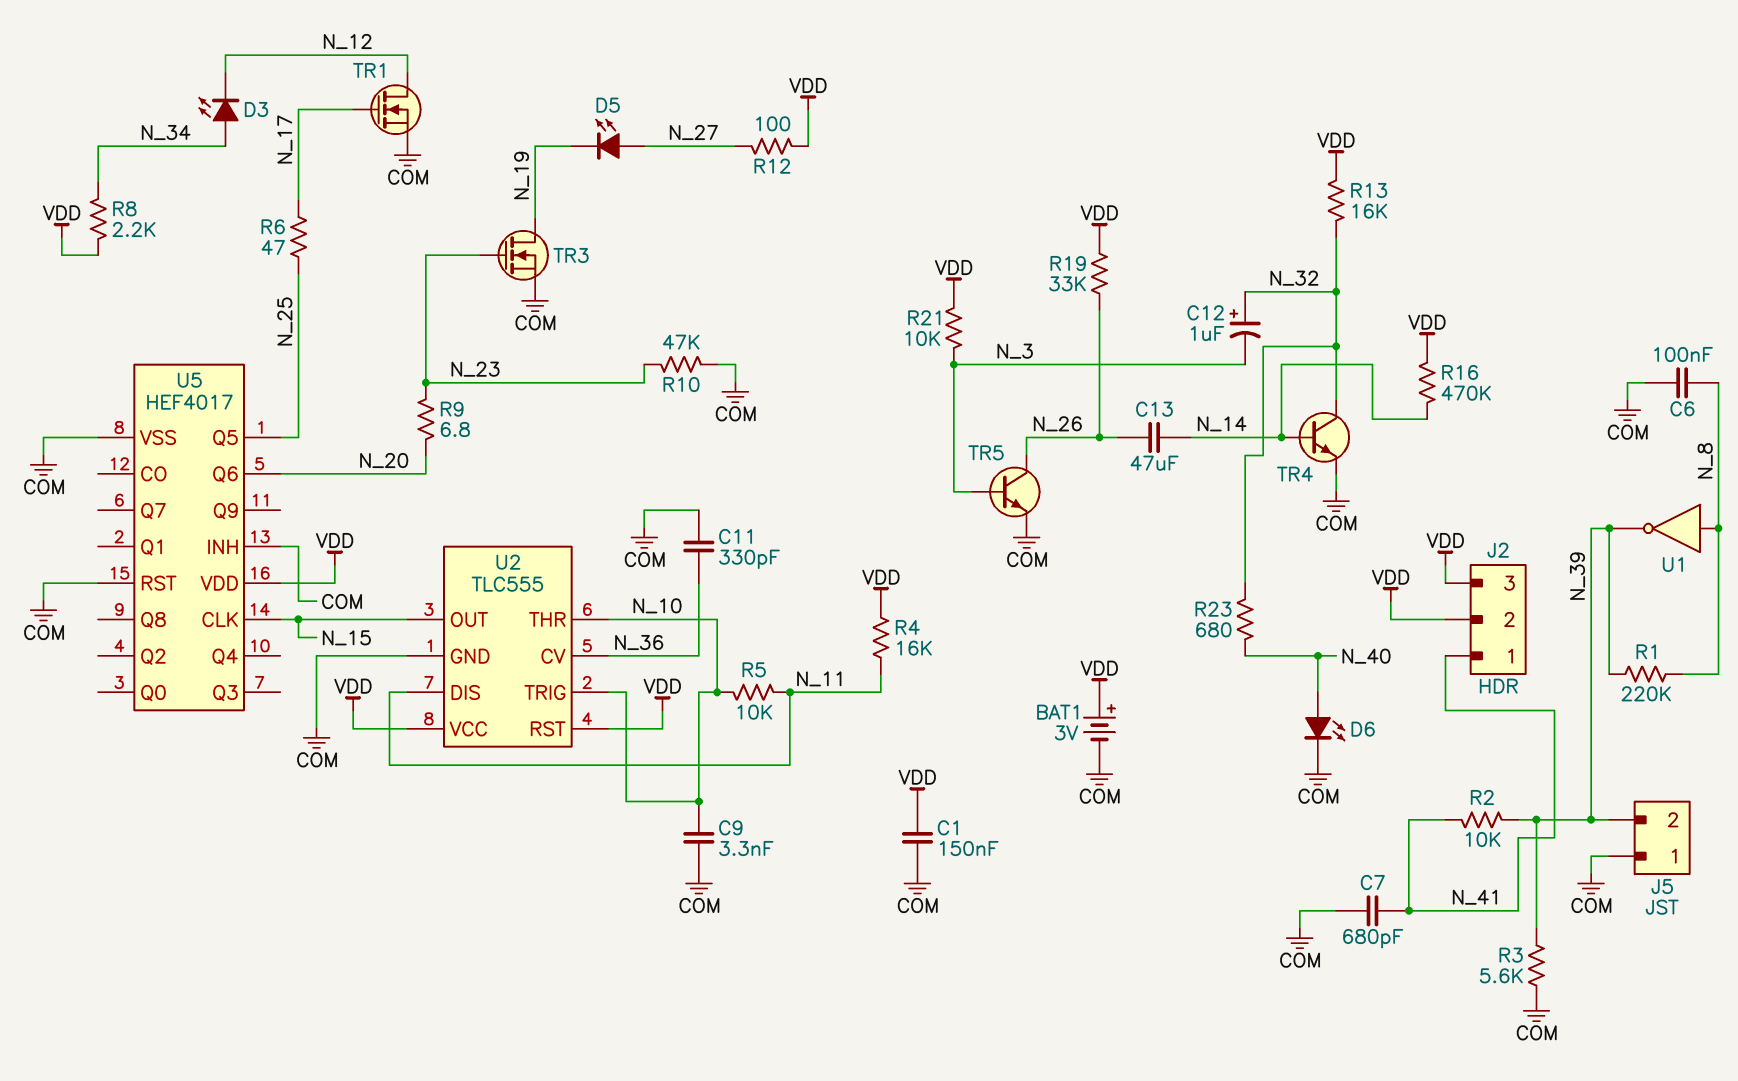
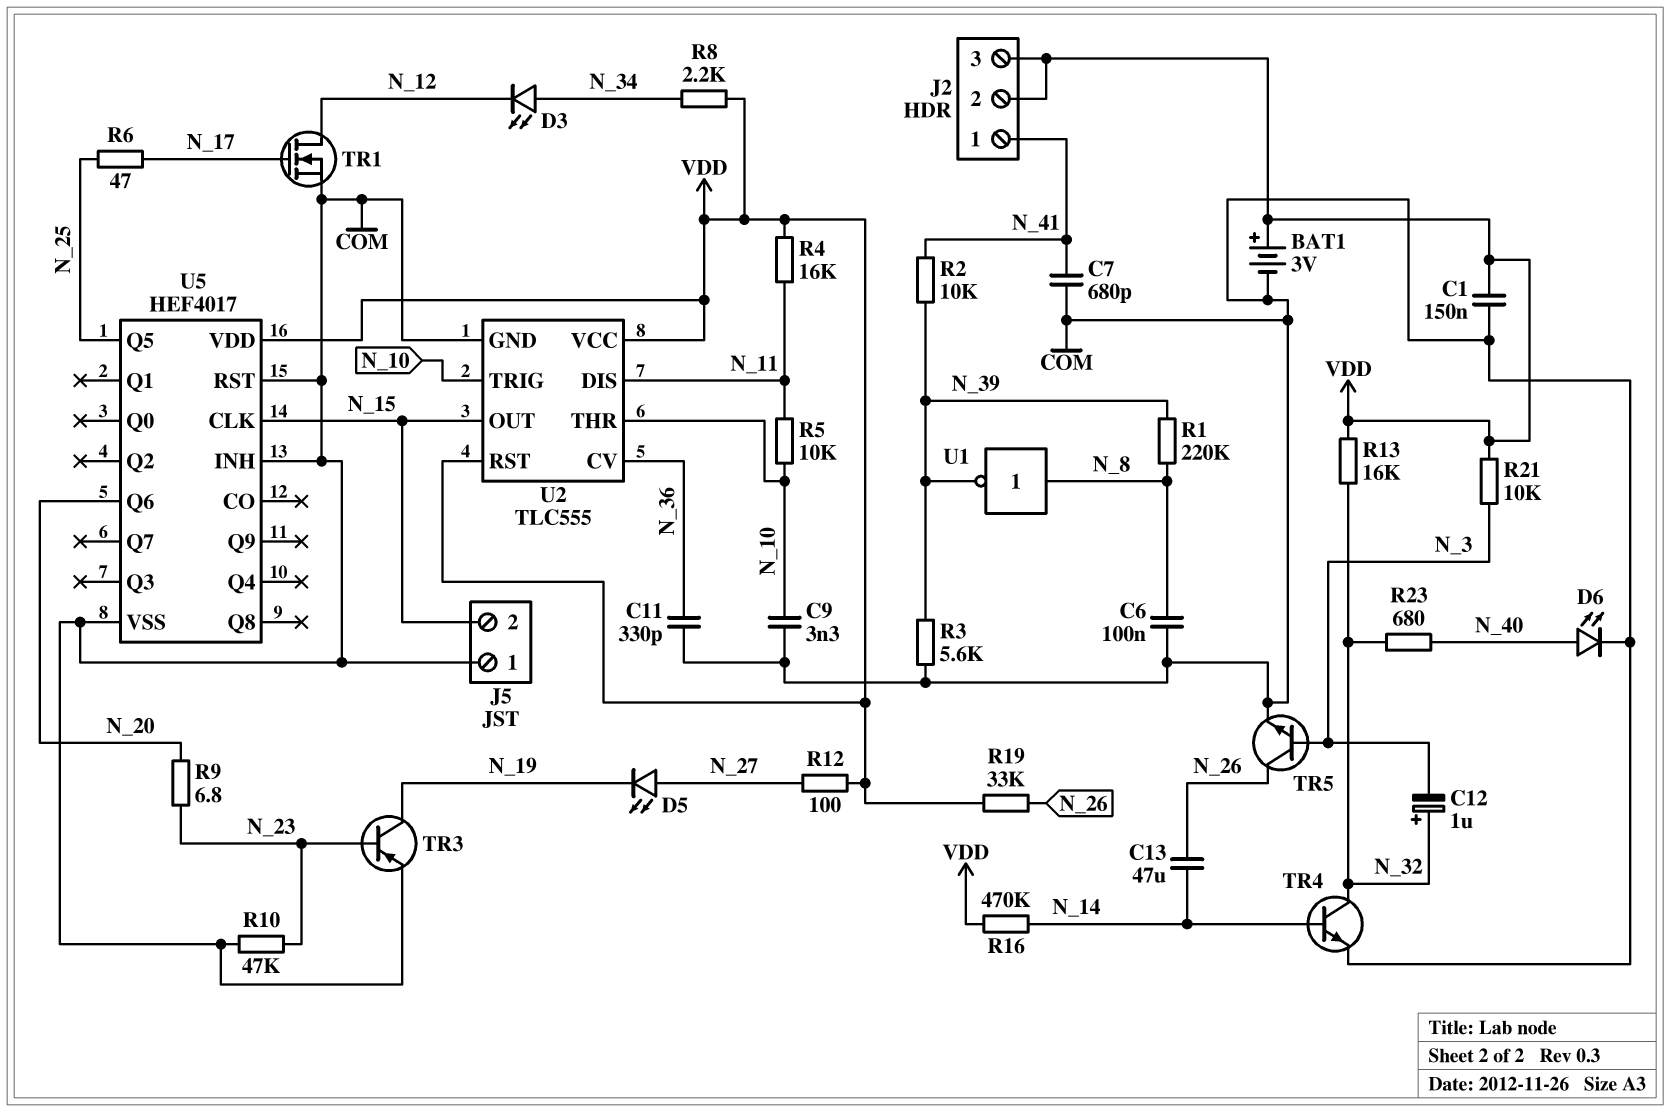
J5 pin 2: N_39 -> N_15
TR3: NMOS (G N_23, D N_19, S COM) -> PNP (B N_23, C N_19, E COM)

